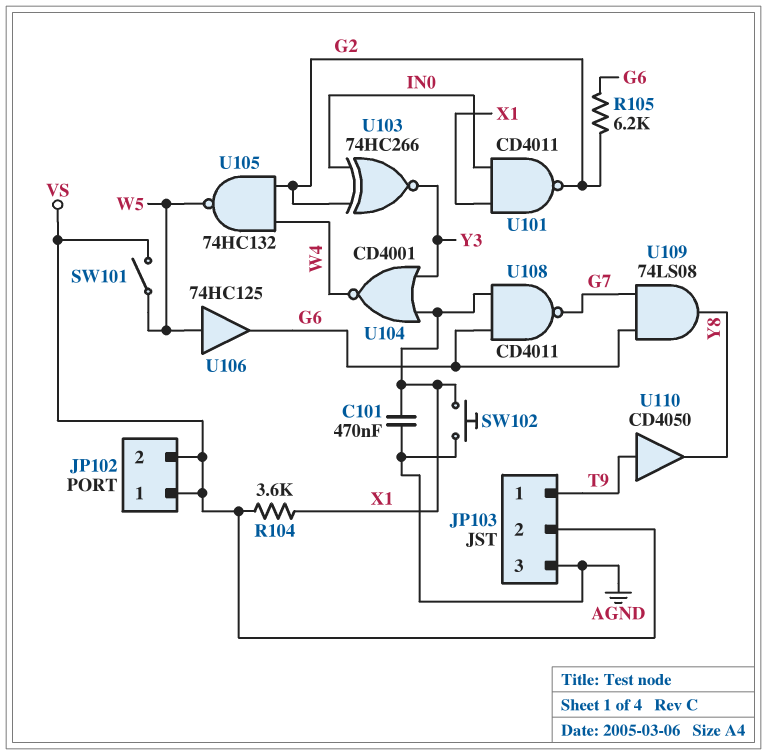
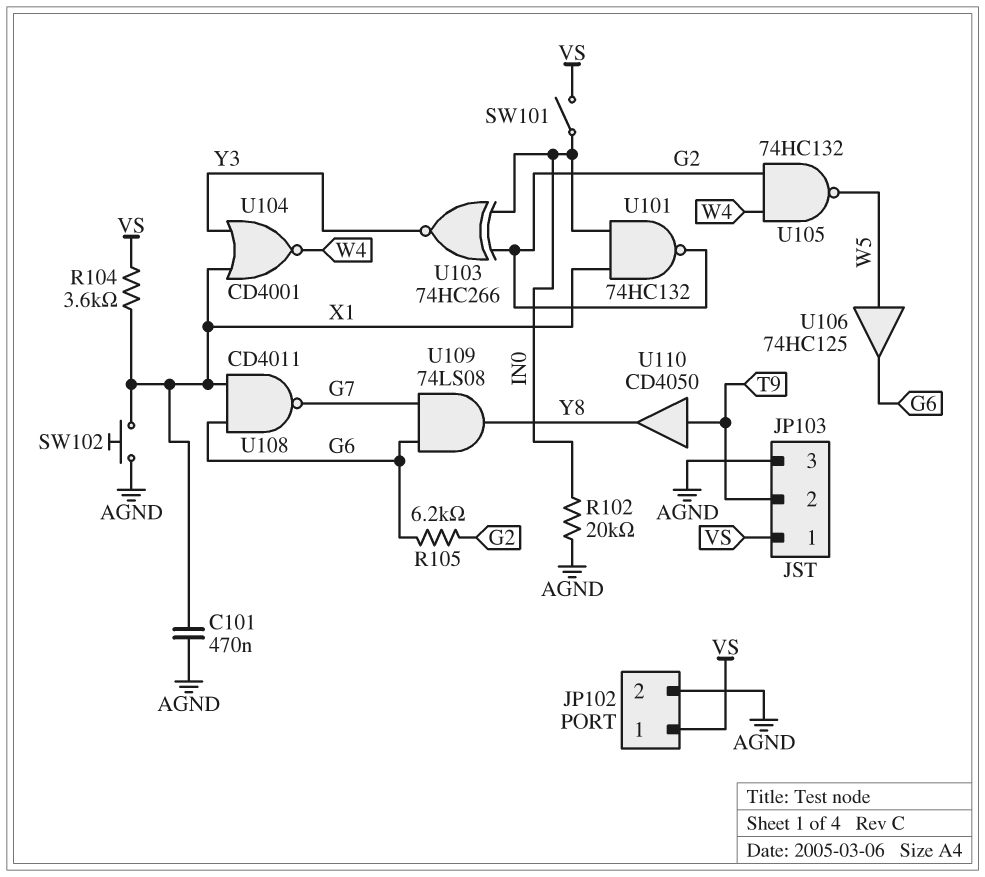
JP102 pin 2: VS -> AGND
JP103 pin 1: T9 -> VS
JP103 pin 2: VS -> T9
R102: none -> 20k (AGND, IN0)
SW101: switch (VS, W5) -> switch (IN0, VS)
U101: NAND CD4011 (in IN0, in X1, out G2) -> NAND 74HC132 (in IN0, in X1, out G2)

